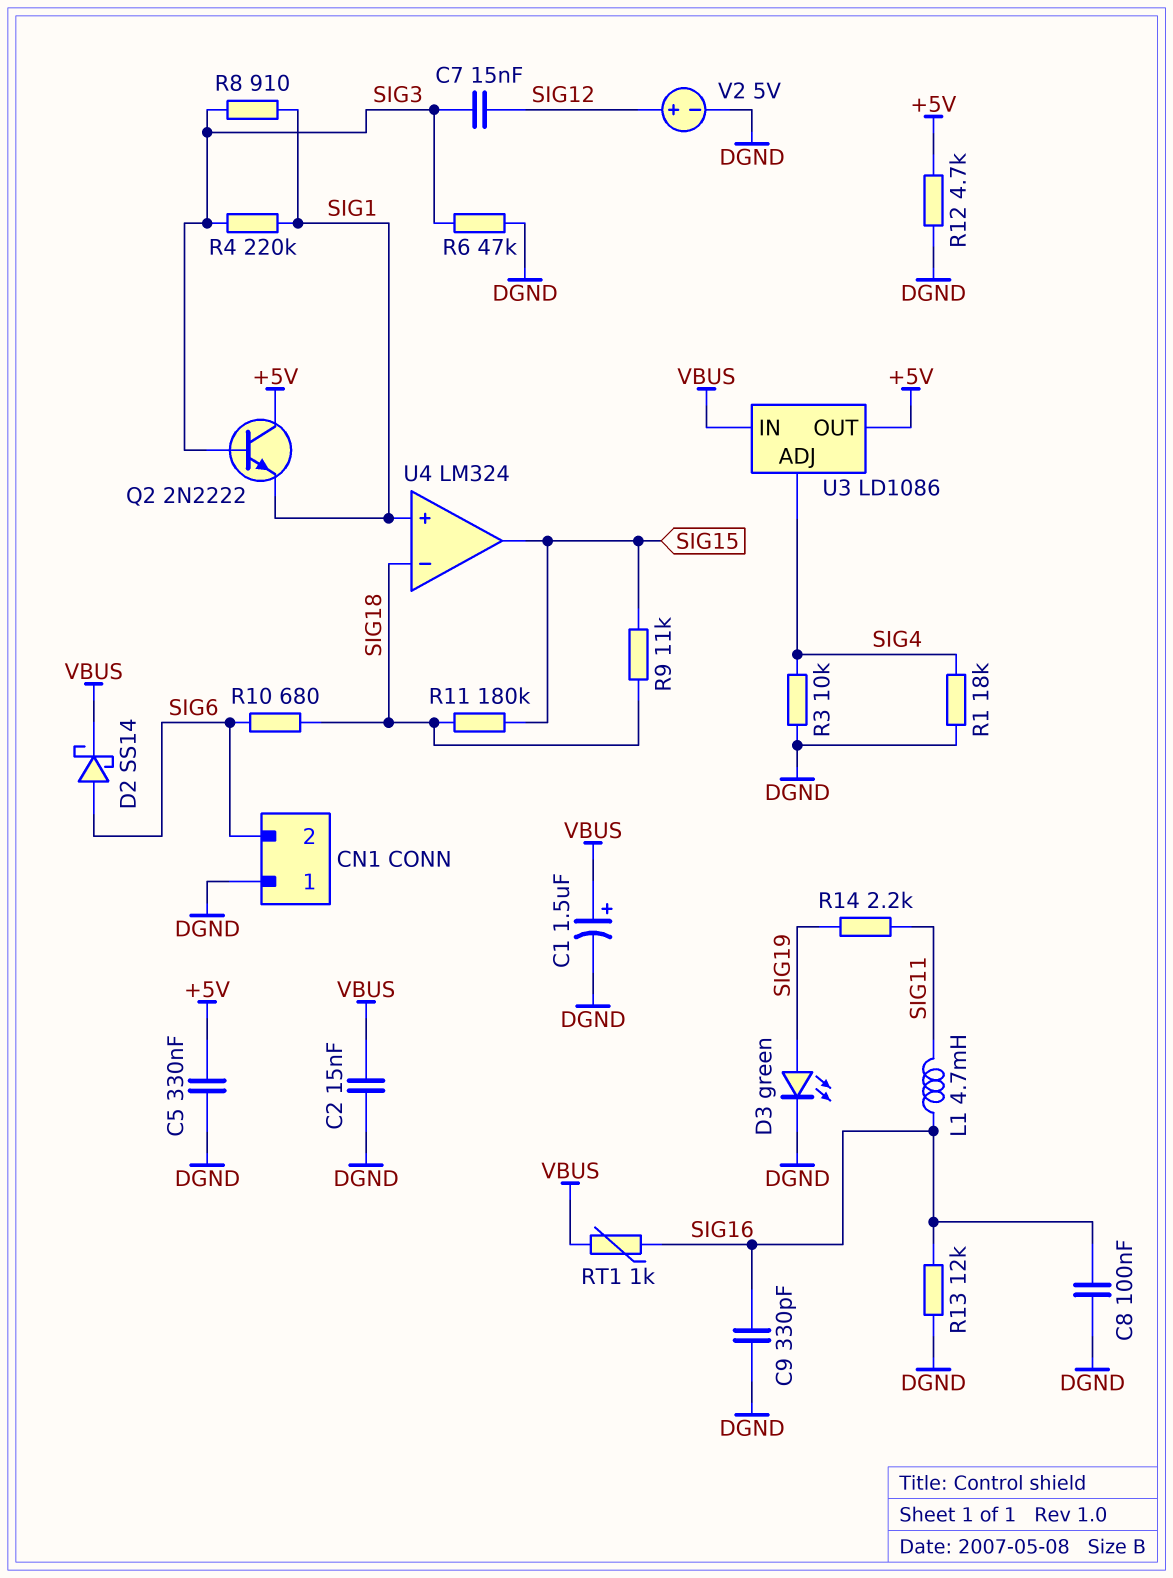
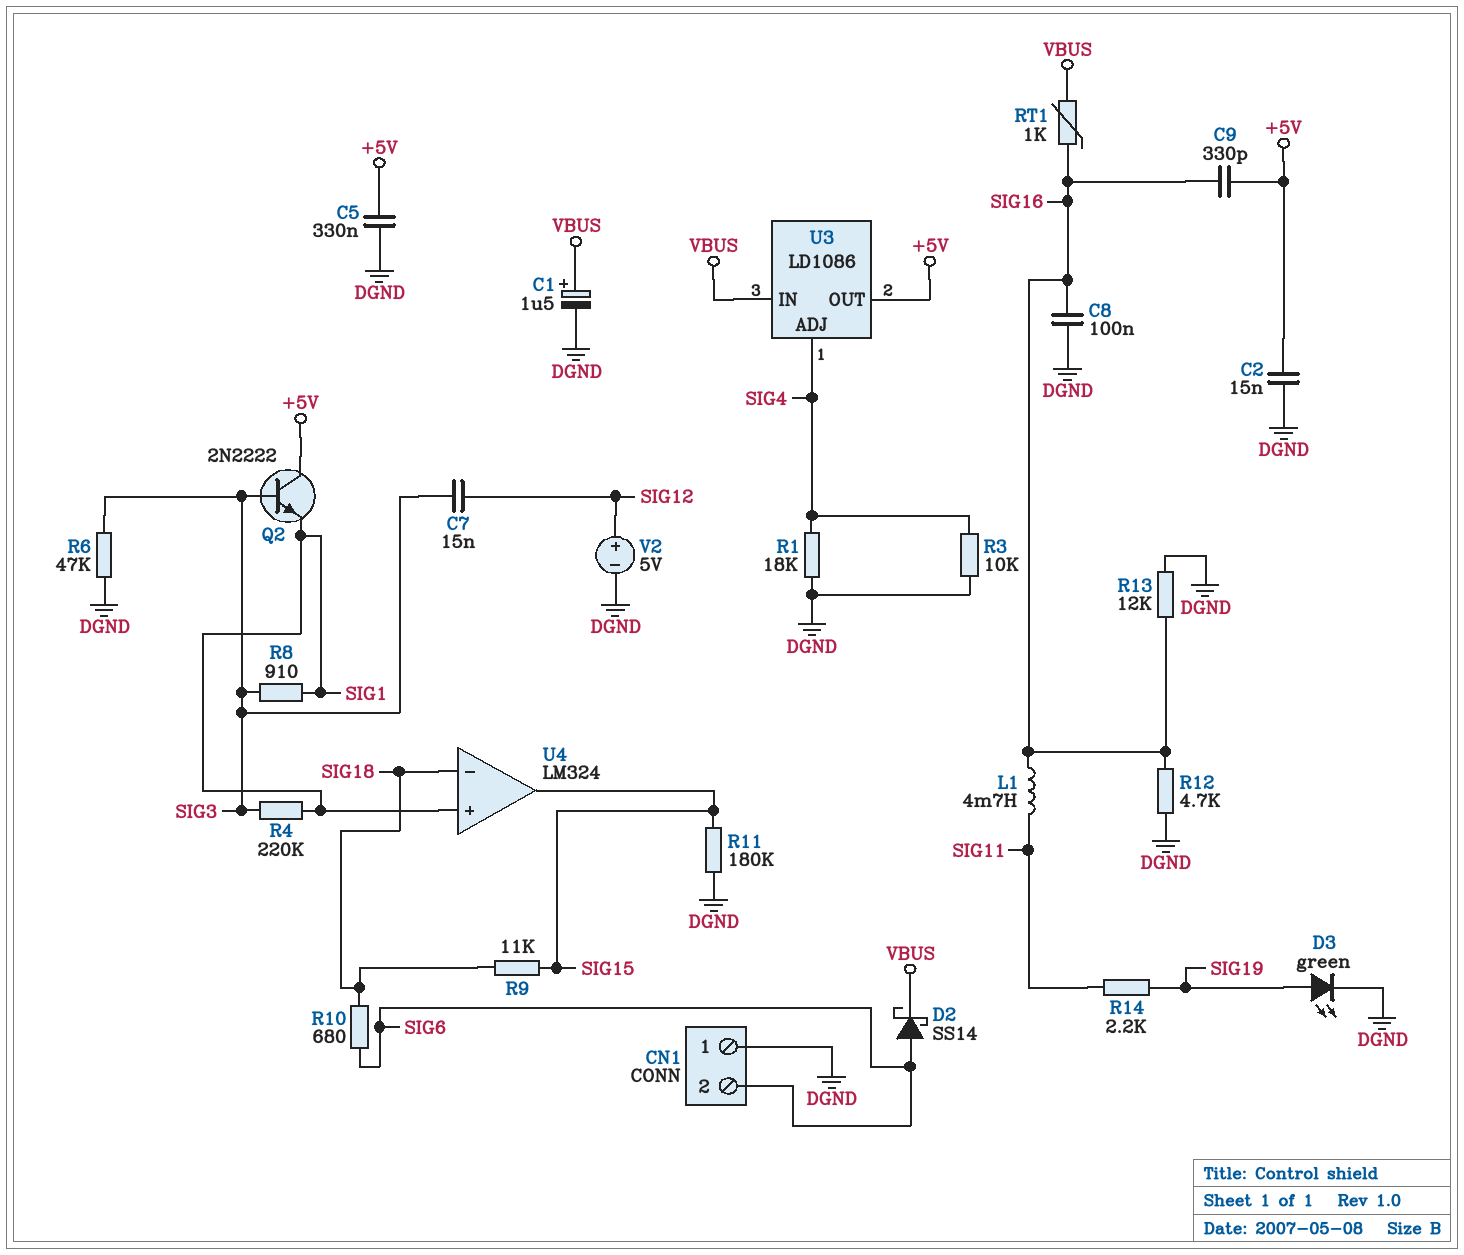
C2: 15nF (DGND, VBUS) -> 15nF (+5V, DGND)
C9: 330pF (DGND, SIG16) -> 330pF (+5V, SIG16)
R11: 180k (SIG15, SIG18) -> 180k (DGND, SIG15)
R12: 4.7k (+5V, DGND) -> 4.7k (DGND, SIG16)

